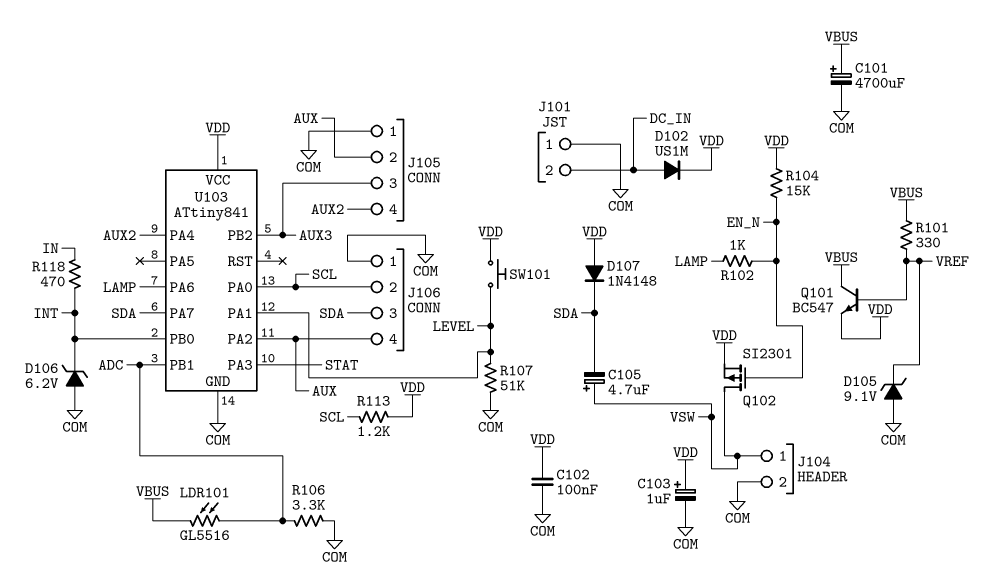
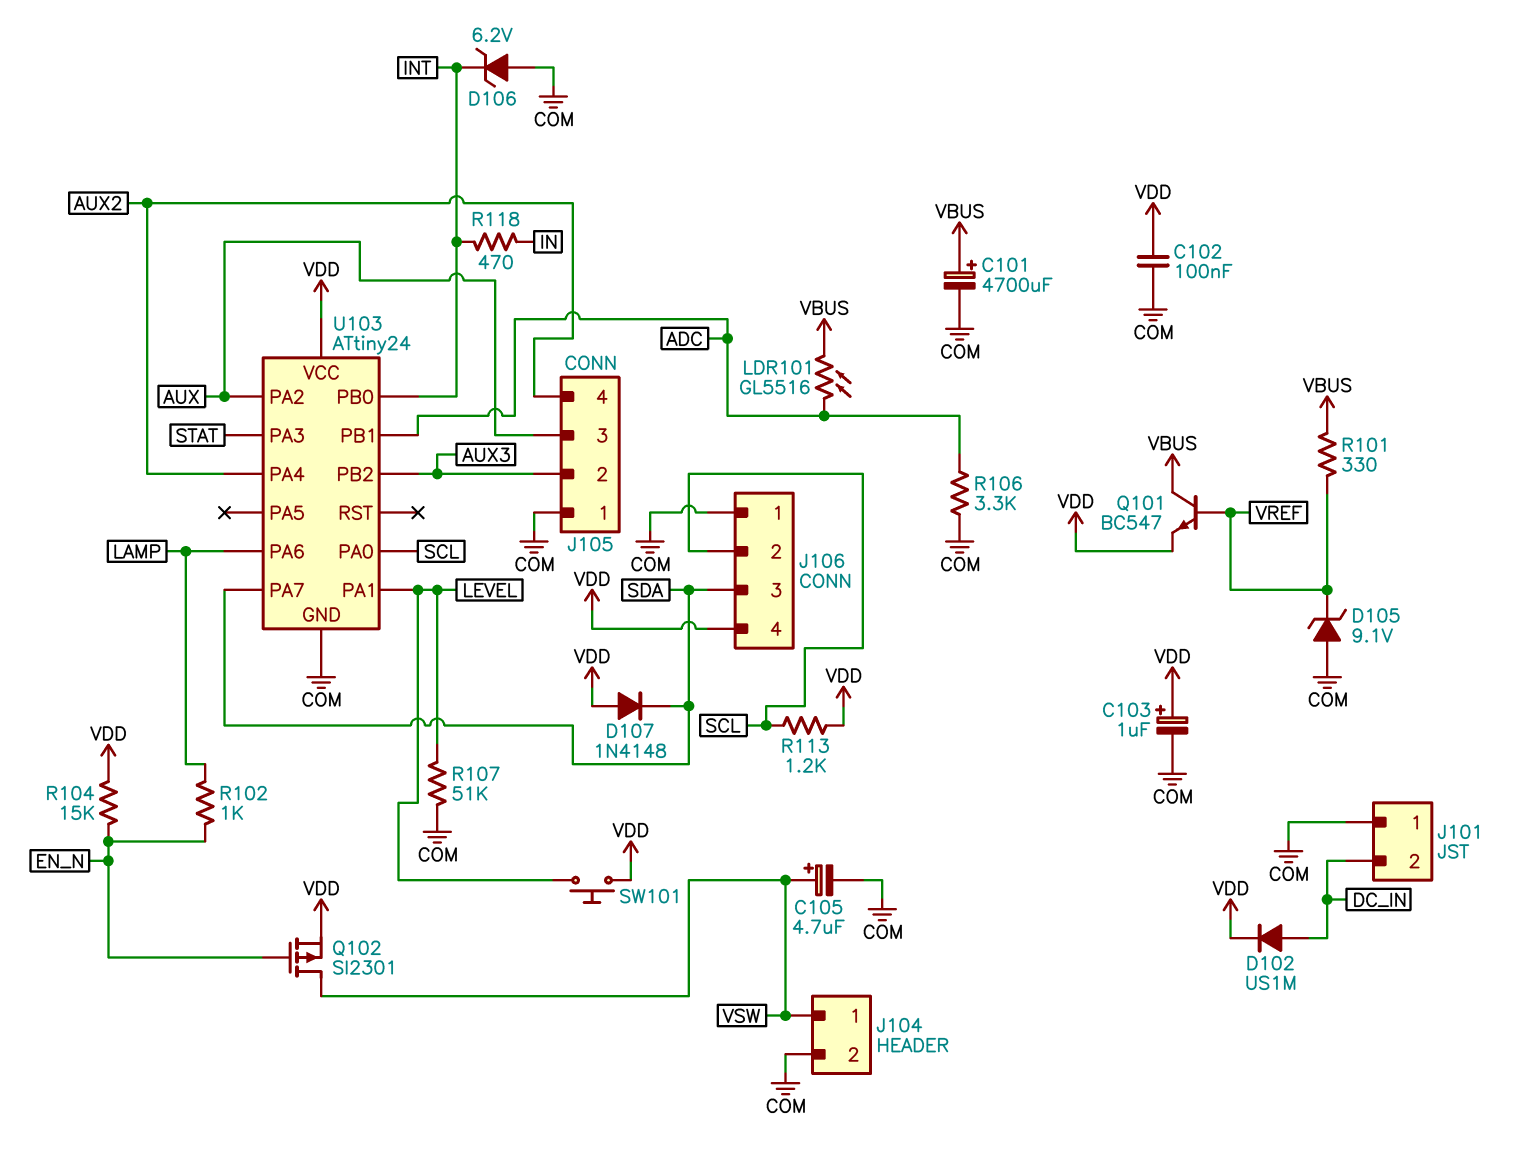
C105: 4.7uF (plus VSW, minus SDA) -> 4.7uF (plus VSW, minus COM)
J105 pin 2: AUX -> AUX3
J105 pin 3: AUX3 -> AUX
J106 pin 4: AUX -> VDD
U103: ATtiny841 -> ATtiny24

